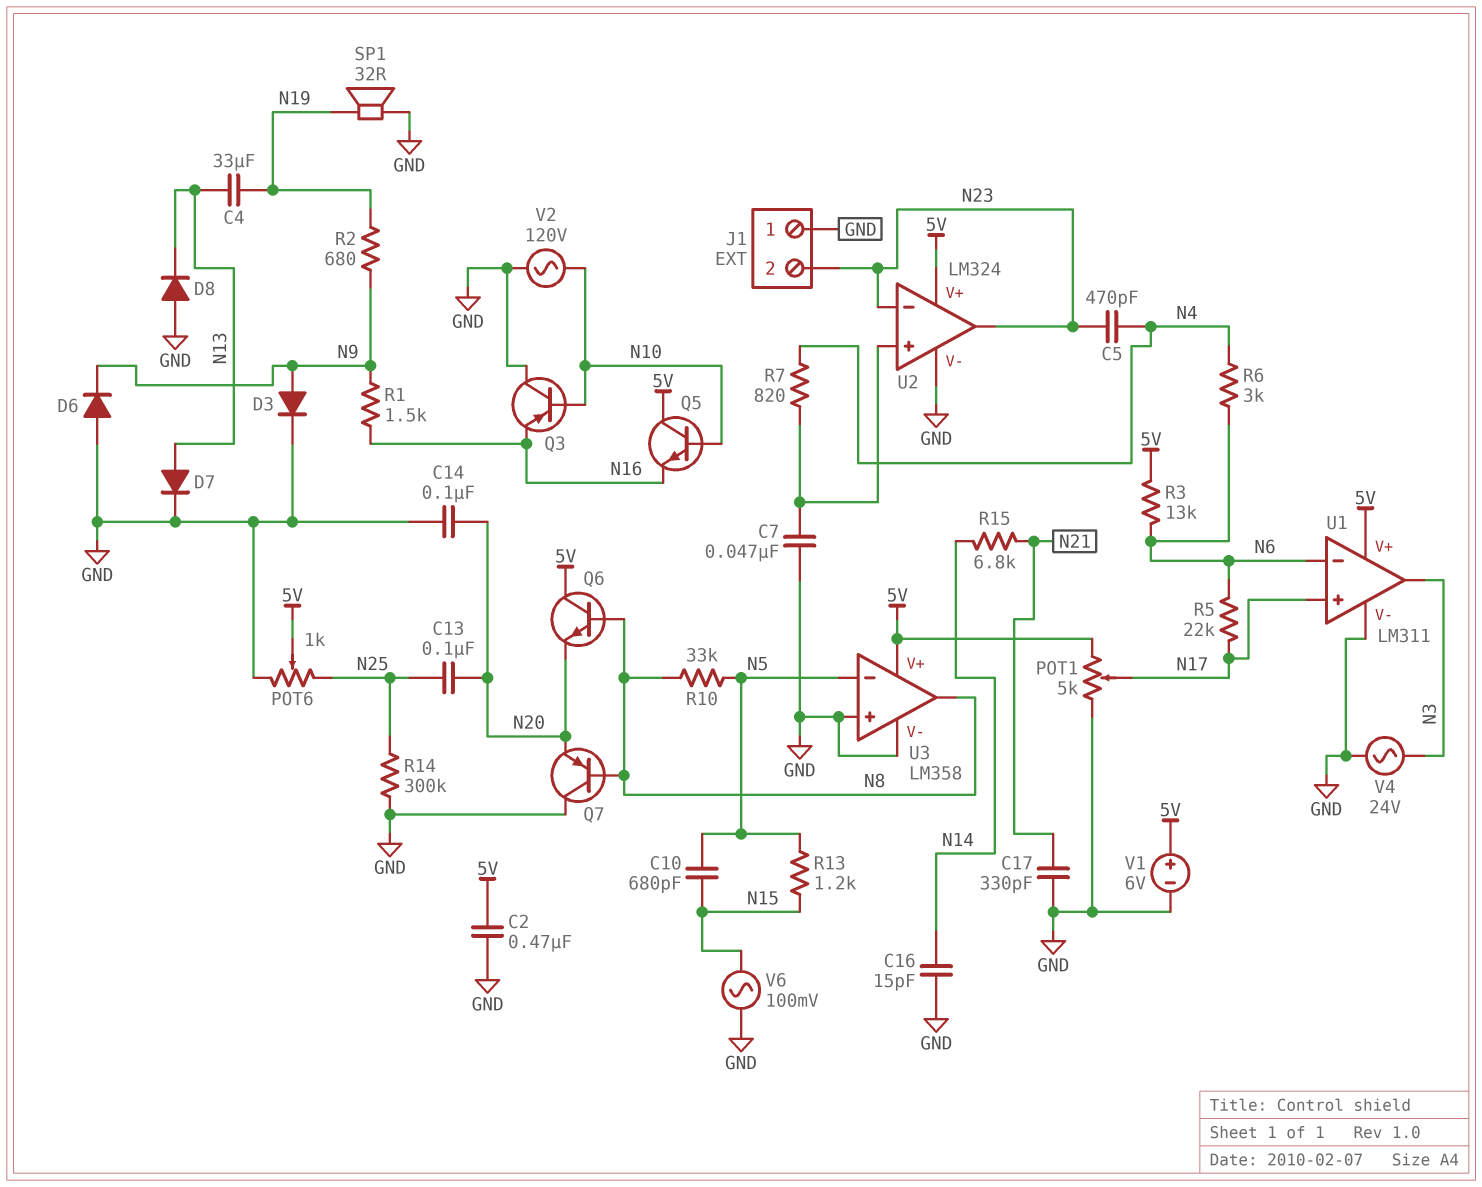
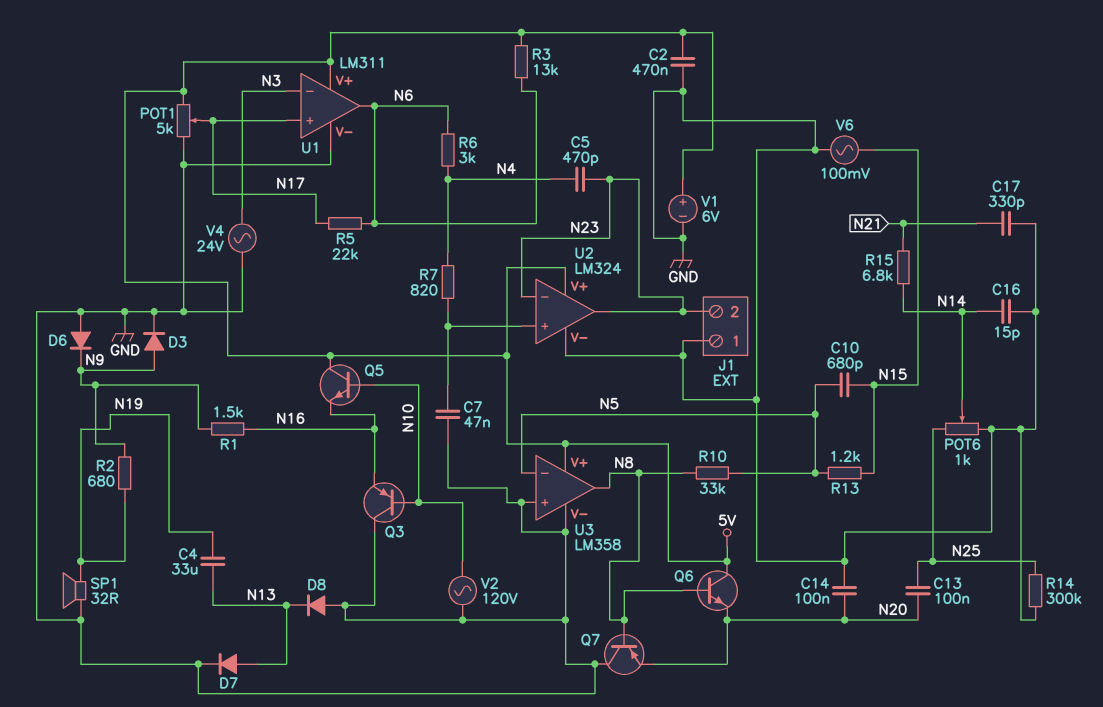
POT6: 1k (GND, N25, wiper 5V) -> 1k (GND, N25, wiper N14)
U1 pin in-: N6 -> N3
U1 pin out: N3 -> N6

